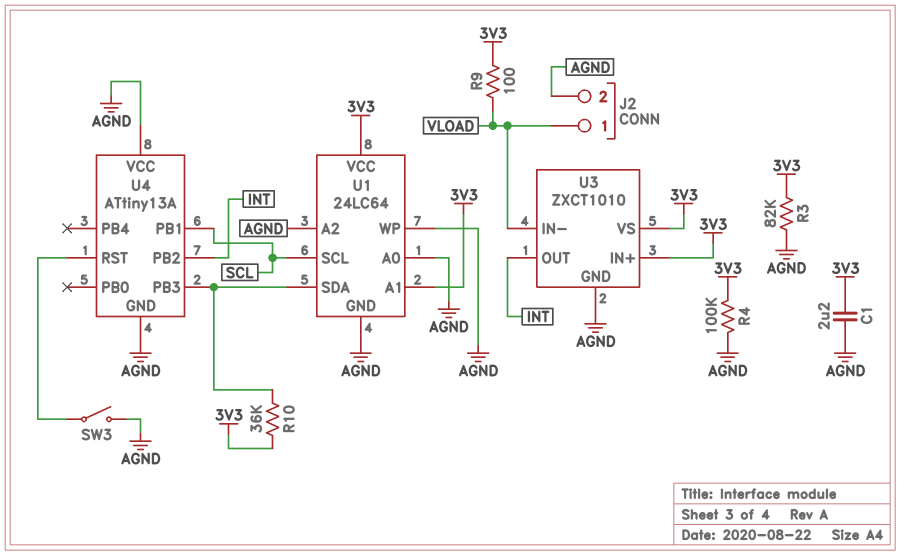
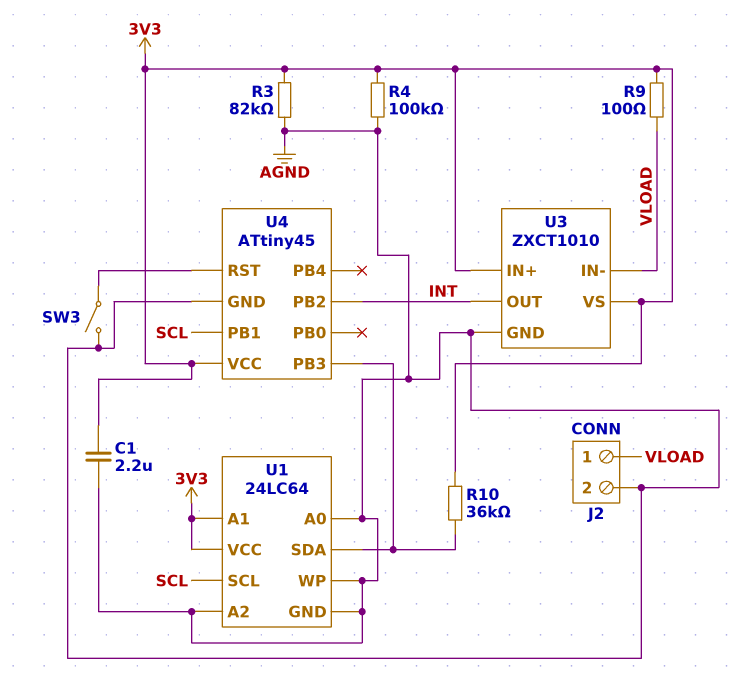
U4: ATtiny13A -> ATtiny45
U4 pin VCC: AGND -> 3V3

